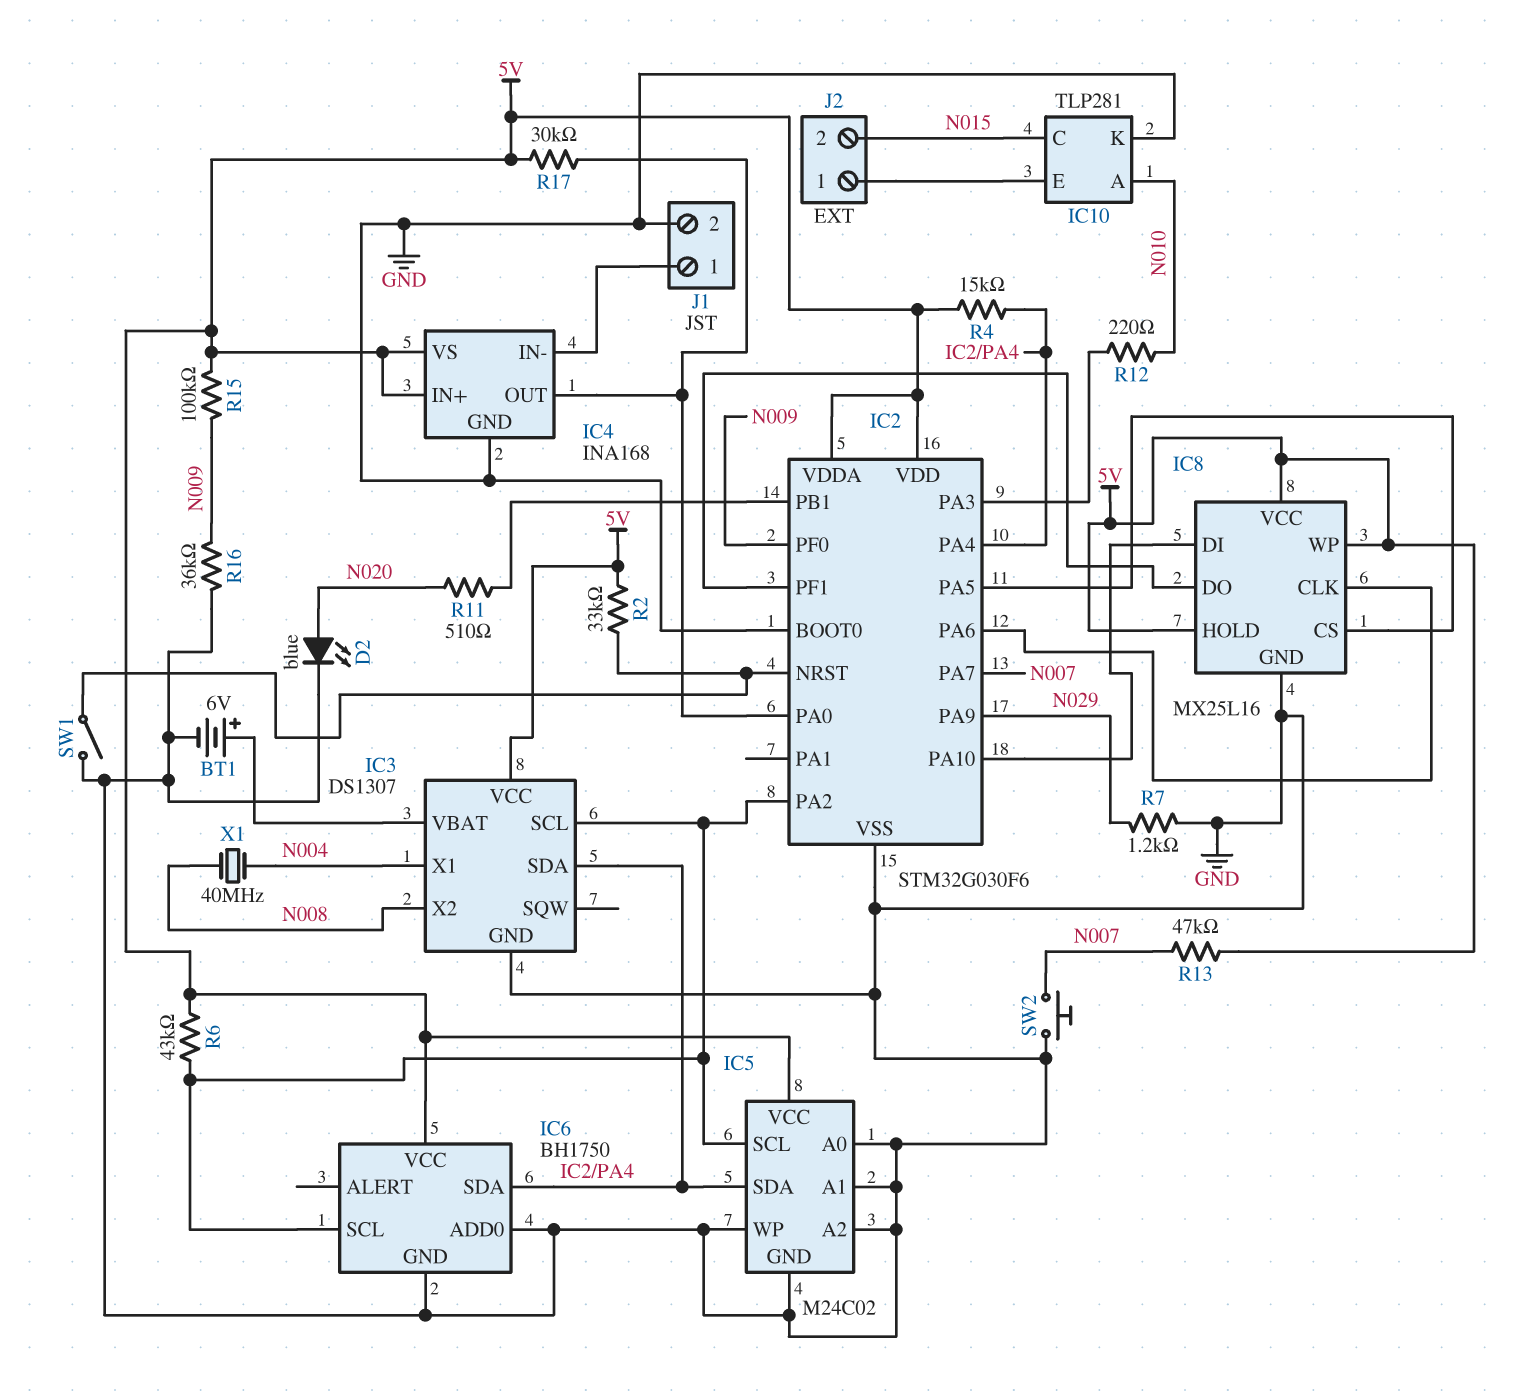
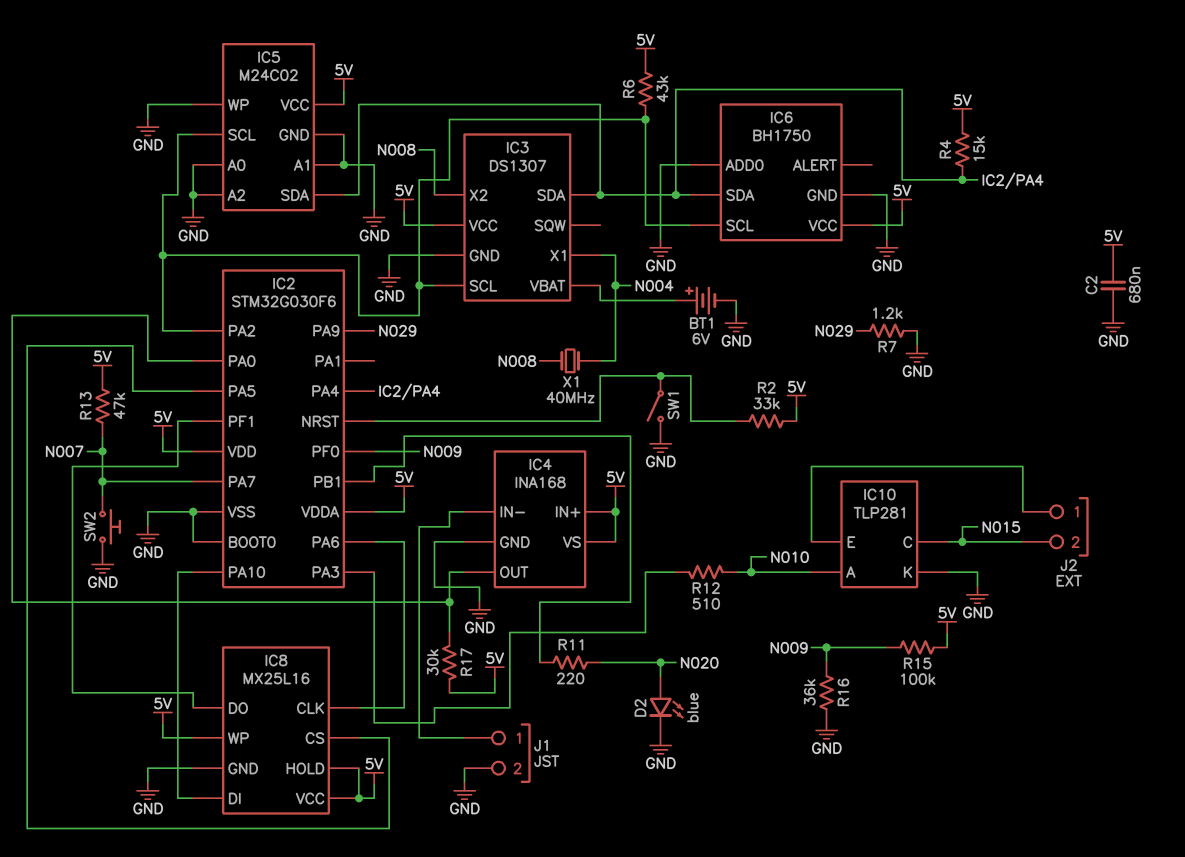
C2: none -> 680nF (5V, GND)
R11: 510 (IC2/PB1, N020) -> 220 (IC2/PB1, N020)
R12: 220 (IC2/PA3, N010) -> 510 (IC2/PA3, N010)

